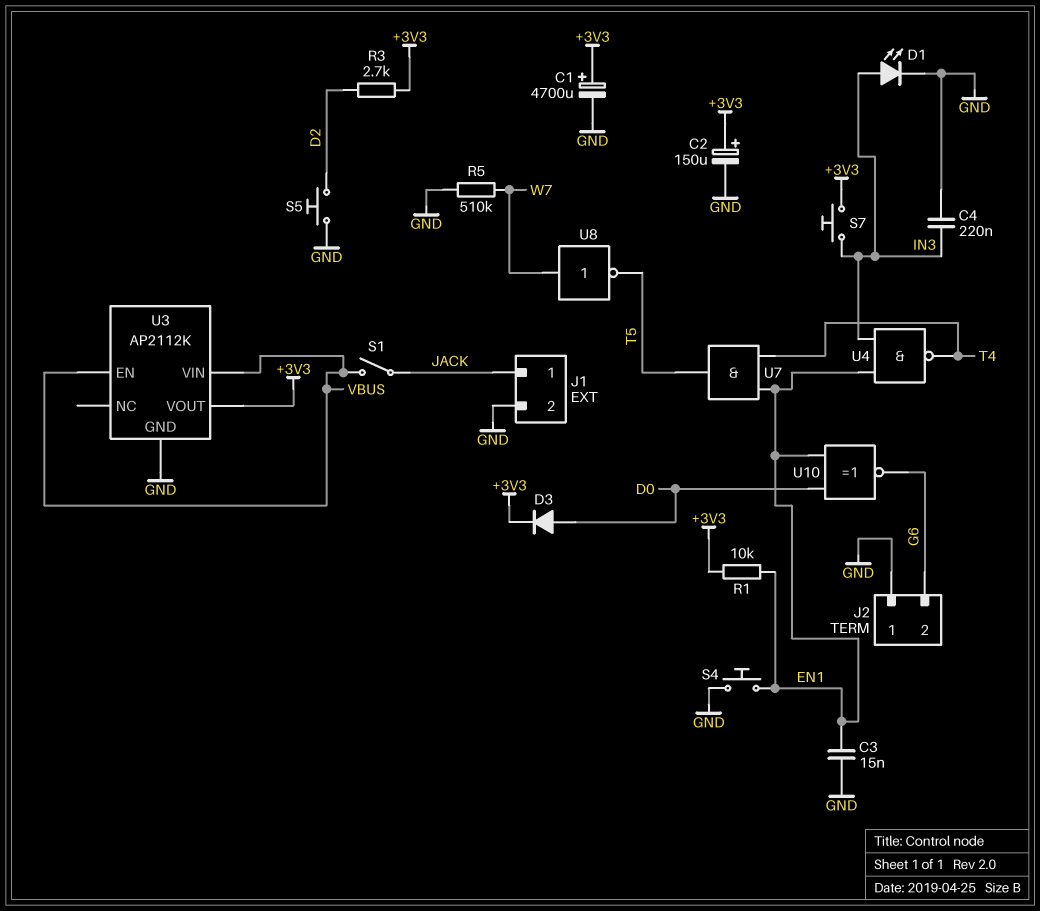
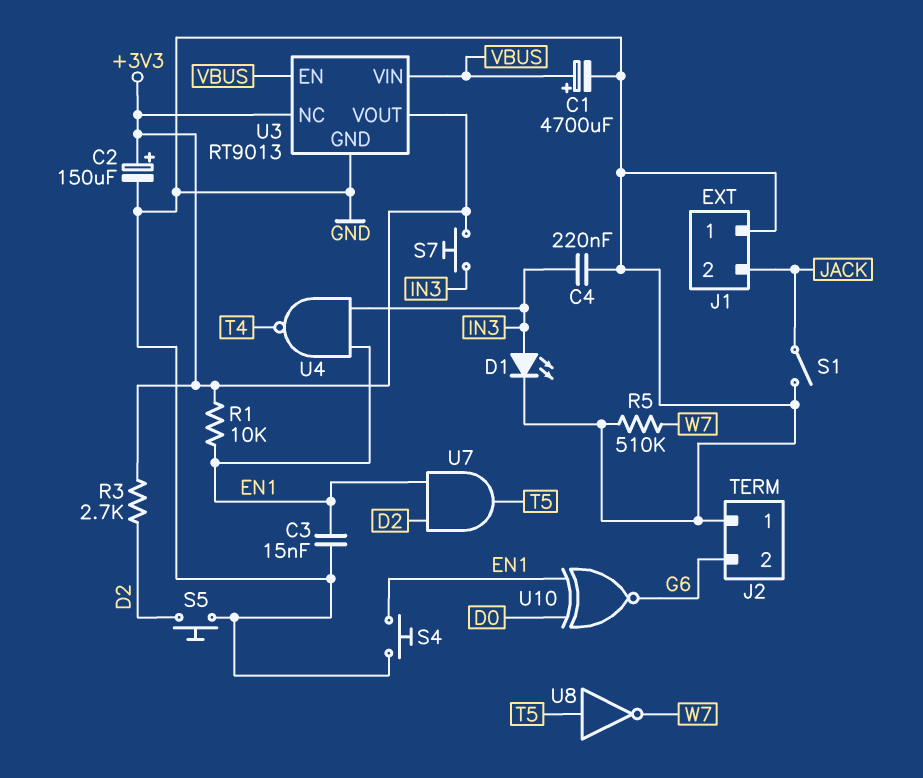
C1: 4700uF (plus +3V3, minus GND) -> 4700uF (plus VBUS, minus GND)
D3: diode (A D0, K +3V3) -> none
J1 pin 1: JACK -> GND
J1 pin 2: GND -> JACK
S1: switch (JACK, VBUS) -> switch (GND, JACK)
U3: AP2112K -> RT9013
U3 pin NC: none -> +3V3
U7: AND (in EN1, in T4, out T5) -> AND (in D2, in EN1, out T5)
U8: NOT (in W7, out T5) -> NOT (in T5, out W7)

